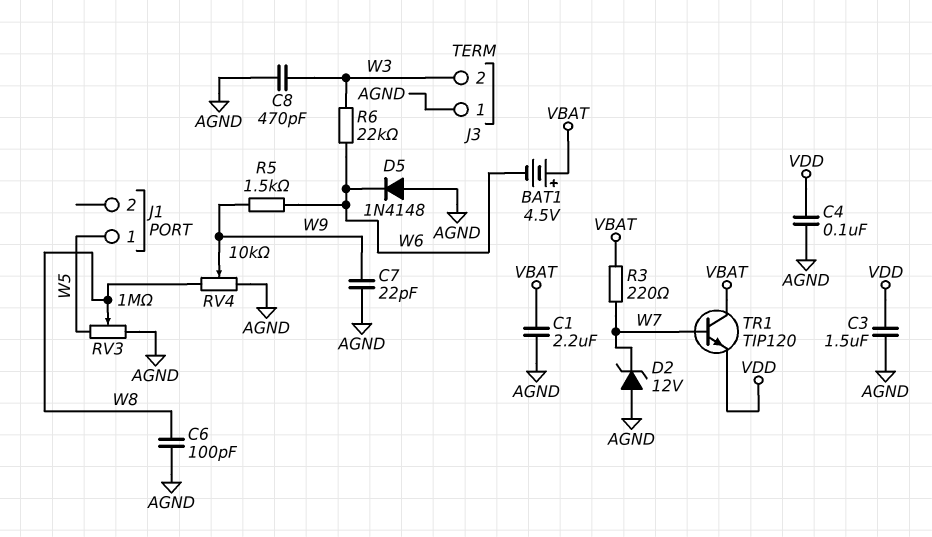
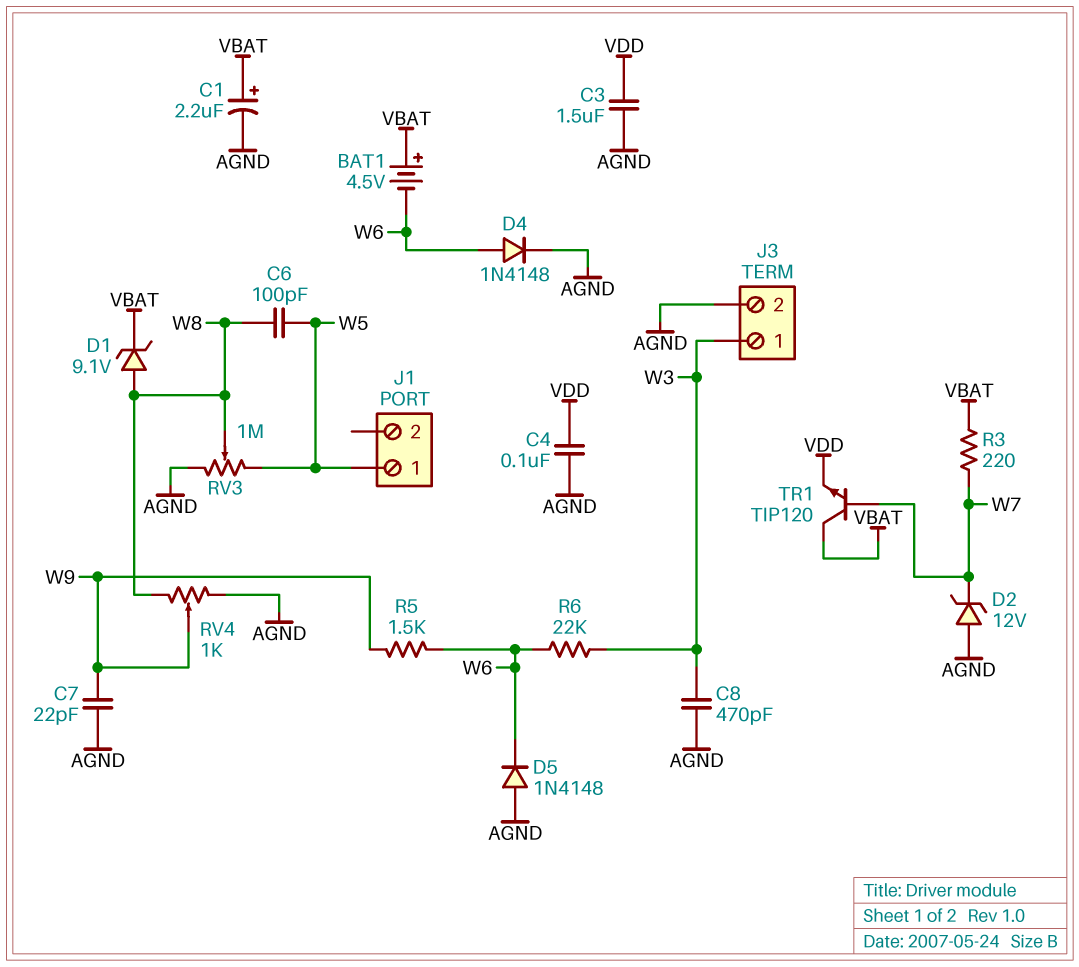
C1: 2.2uF (AGND, VBAT) -> 2.2uF (plus VBAT, minus AGND)
C6: 100pF (AGND, W8) -> 100pF (W5, W8)
D1: none -> zener 9.1V (A W8, K VBAT)
D4: none -> diode 1N4148 (A W6, K AGND)
J3 pin 1: AGND -> W3
J3 pin 2: W3 -> AGND
RV4: 10k (AGND, W8, wiper W9) -> 1k (AGND, W8, wiper W9)

